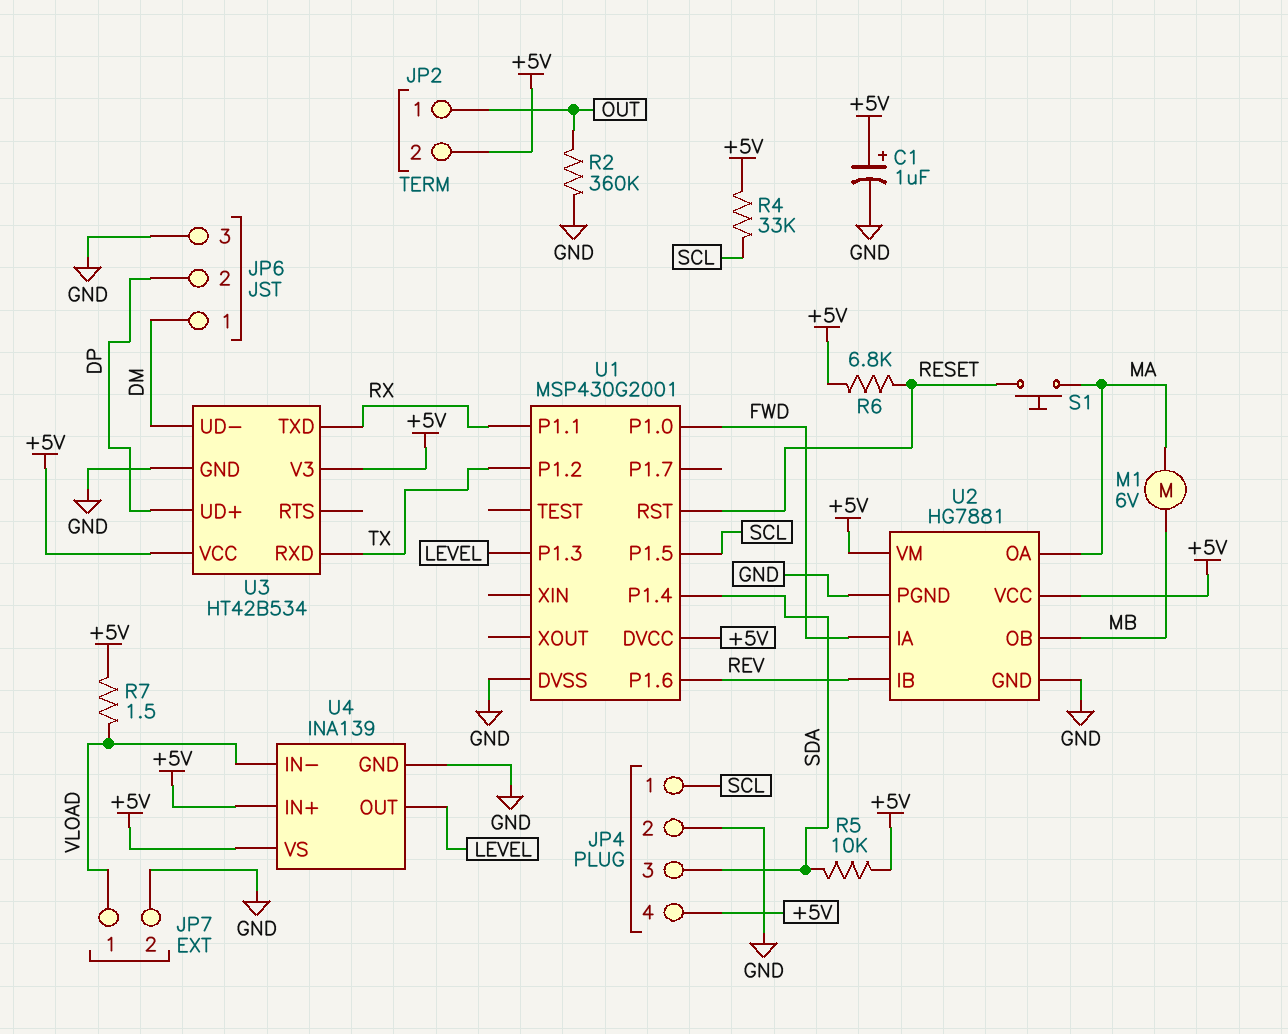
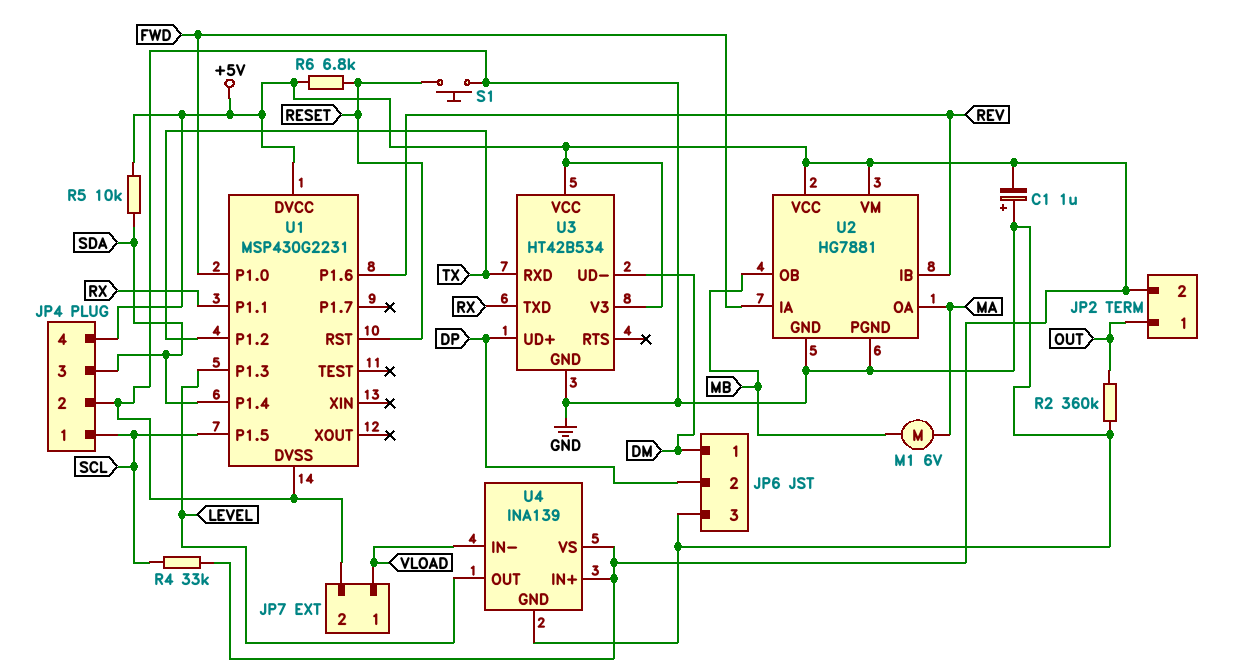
C1: 1uF (plus +5V, minus GND) -> 1uF (plus GND, minus +5V)
R7: 1.5 (+5V, VLOAD) -> none
S1: button (MA, RESET) -> button (GND, RESET)
U1: MSP430G2001 -> MSP430G2231

